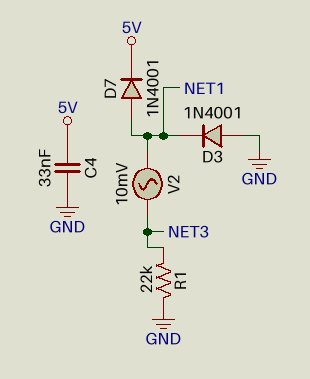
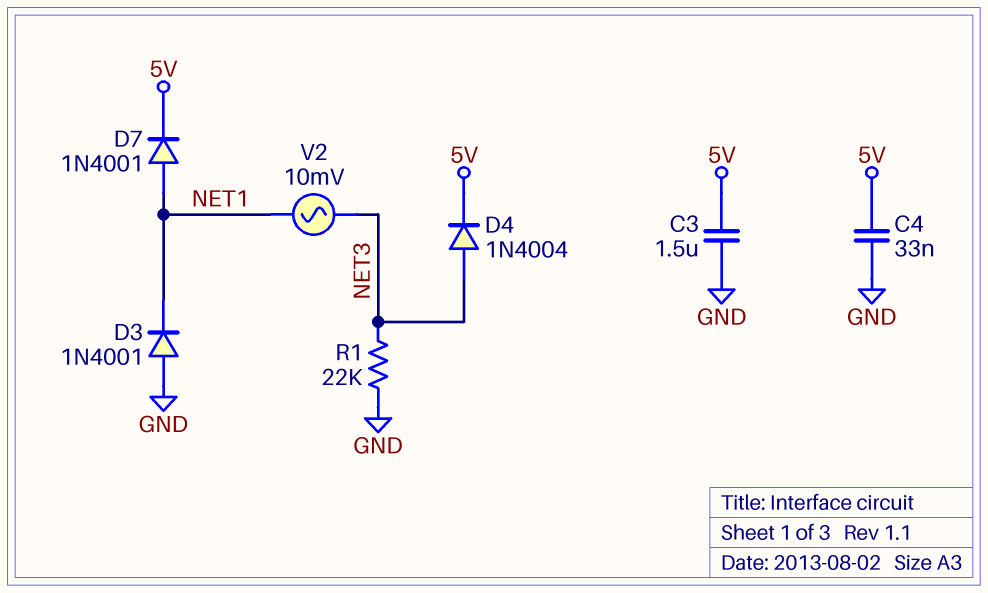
C3: none -> 1.5uF (5V, GND)
D4: none -> diode 1N4004 (A NET3, K 5V)

